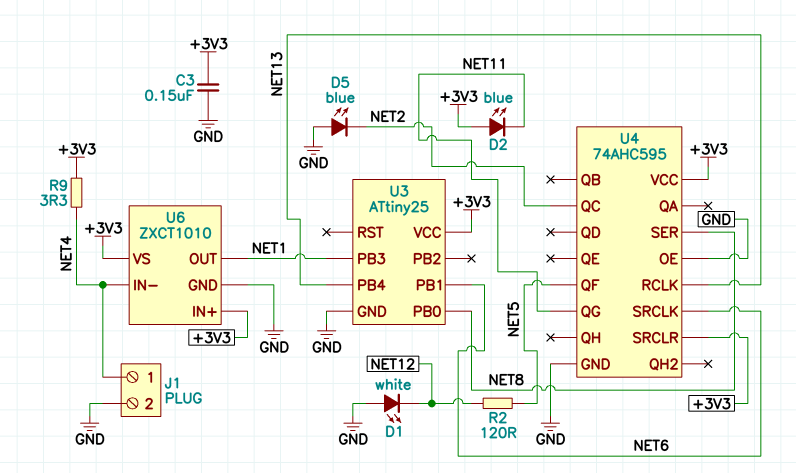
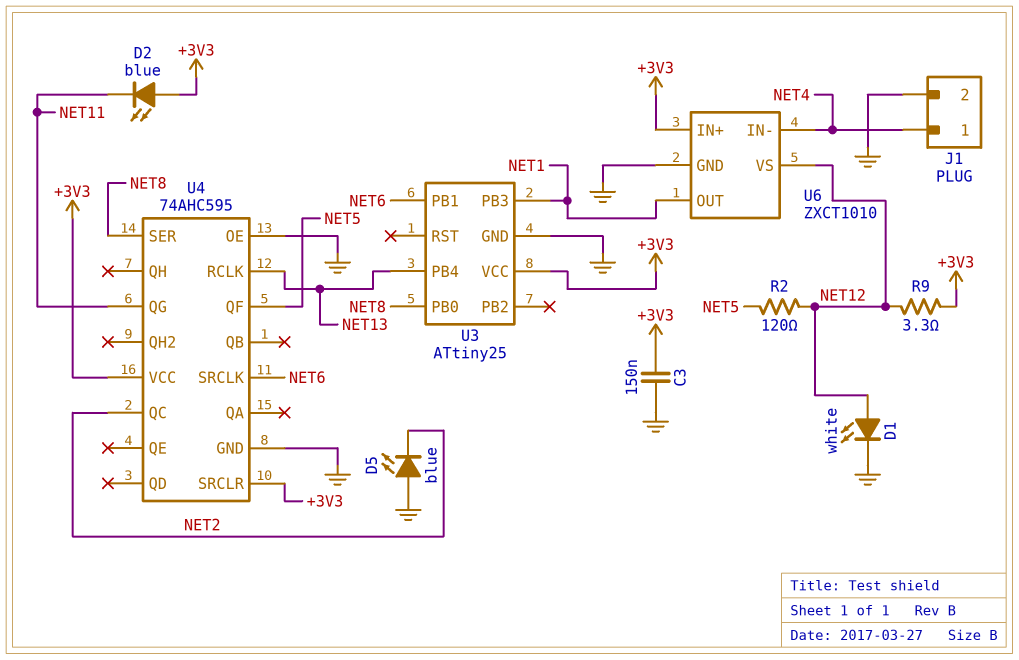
D1: LED white (A GND, K NET12) -> LED white (A NET12, K GND)
R9: 3.3 (+3V3, NET4) -> 3.3 (+3V3, NET12)
U6 pin VS: +3V3 -> NET12

